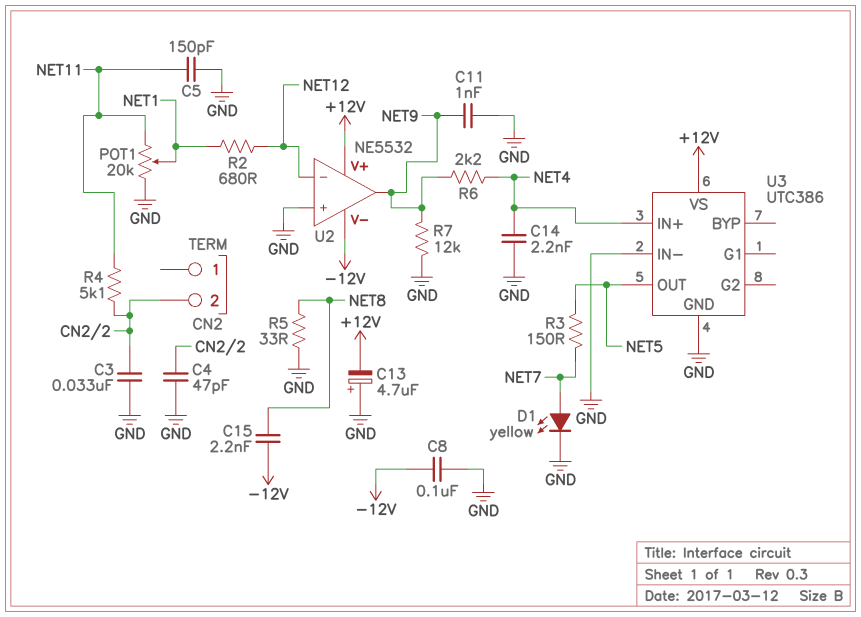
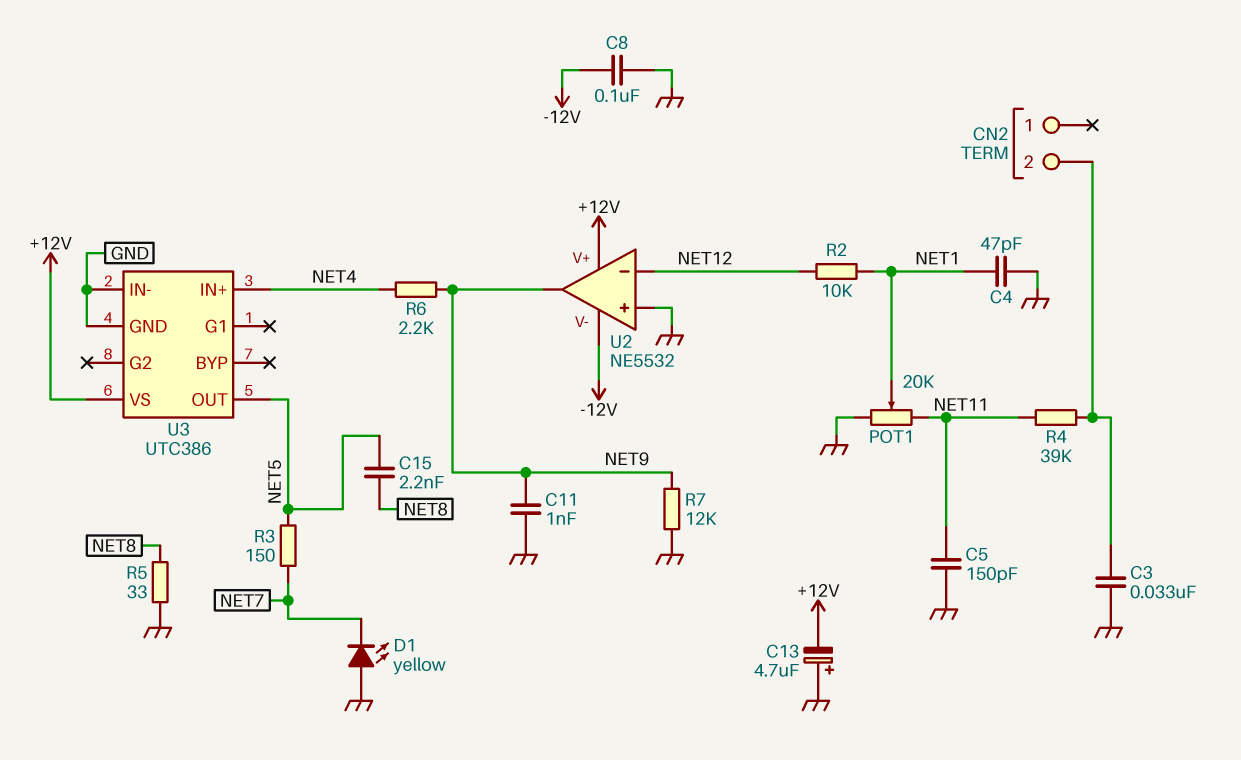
C4: 47pF (CN2/2, GND) -> 47pF (GND, NET1)
C14: 2.2nF (GND, NET4) -> none
C15: 2.2nF (-12V, NET8) -> 2.2nF (NET5, NET8)
D1: LED yellow (A NET7, K GND) -> LED yellow (A GND, K NET7)
R2: 680 (NET1, NET12) -> 10k (NET1, NET12)
R4: 5.1k (CN2/2, NET11) -> 39k (CN2/2, NET11)

